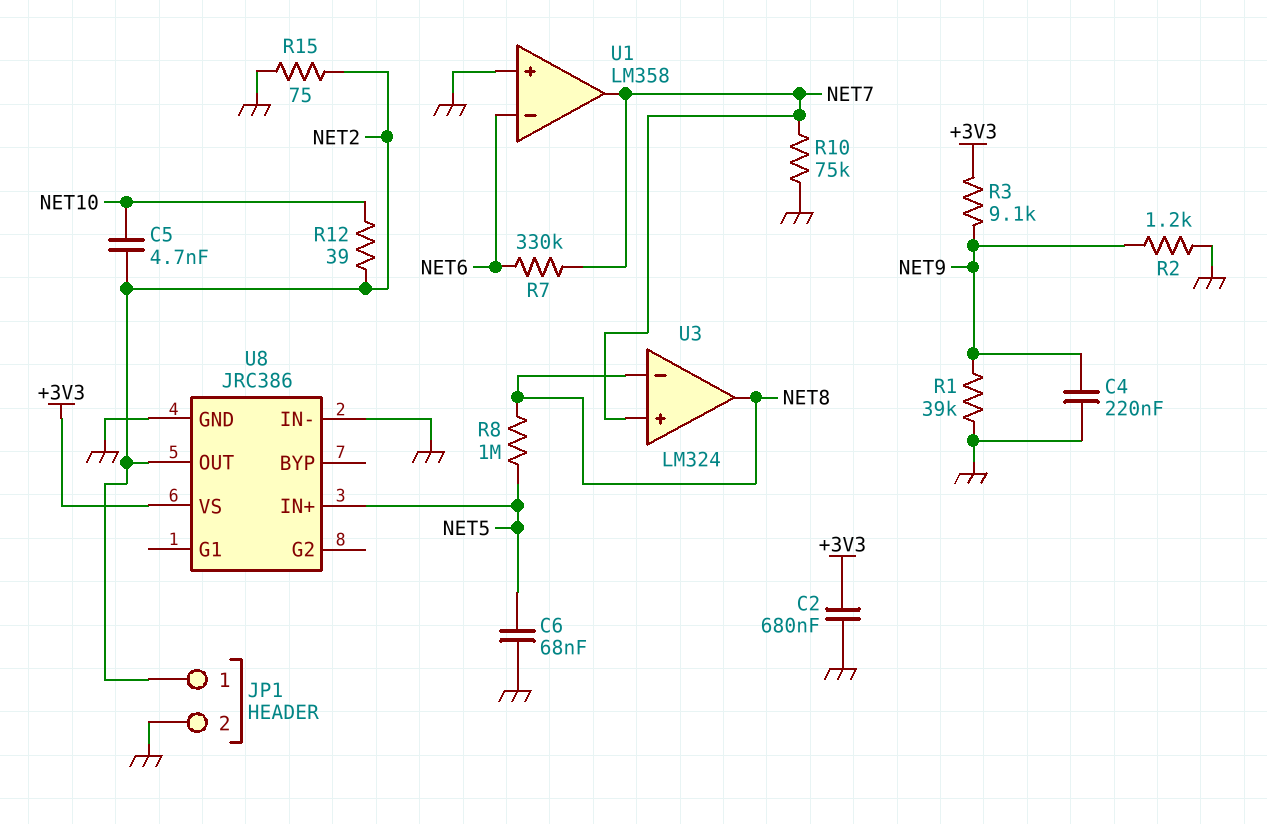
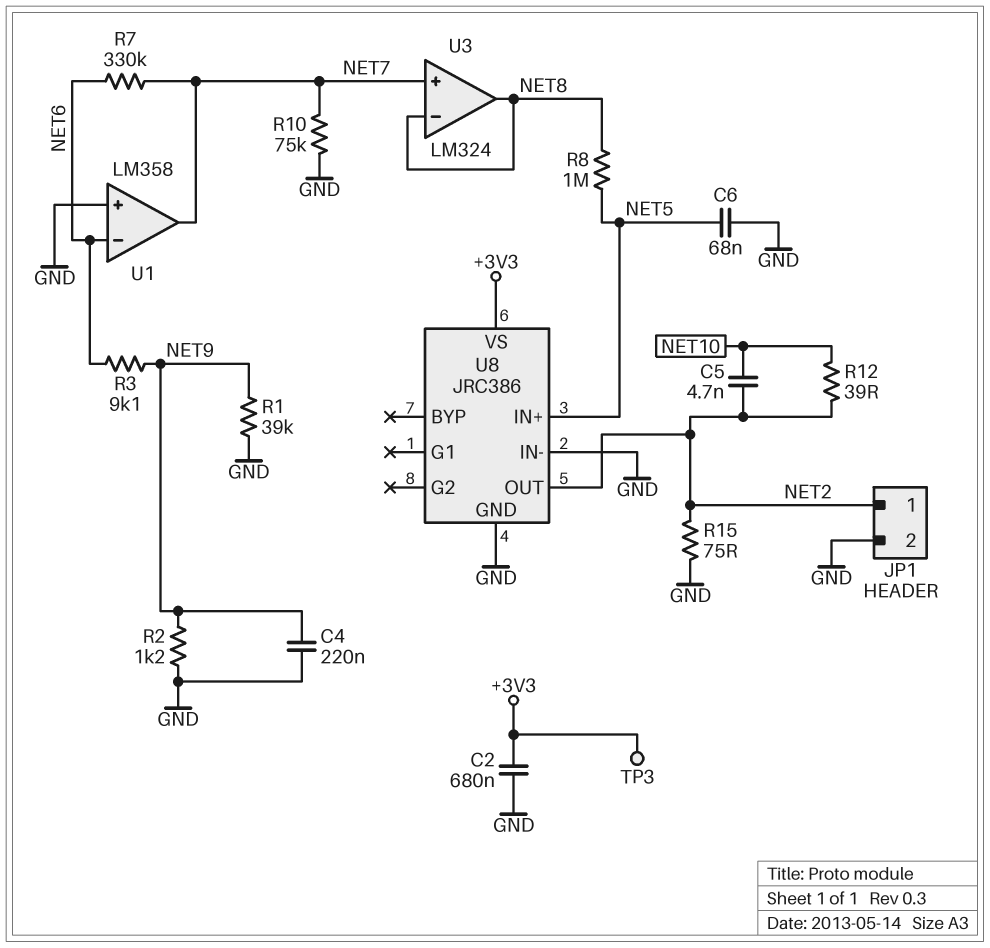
R3: 9.1k (+3V3, NET9) -> 9.1k (NET6, NET9)
TP3: none -> test point (+3V3)

